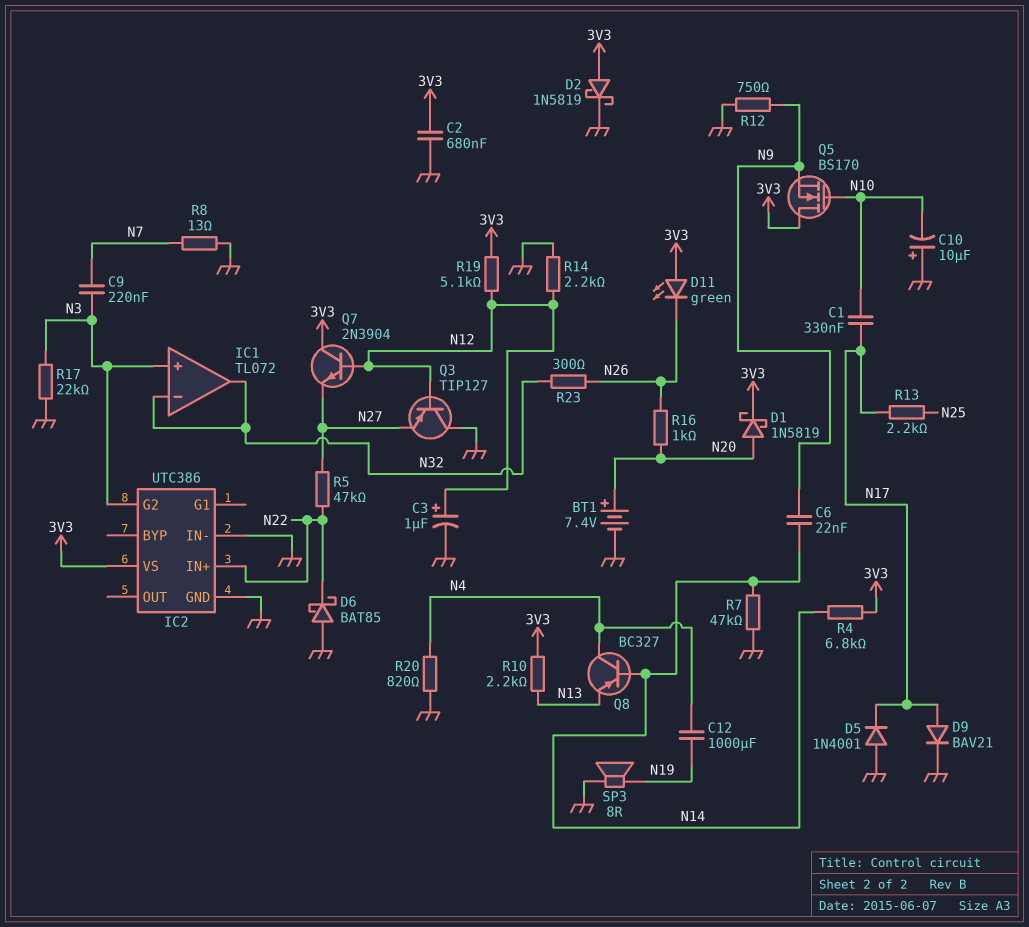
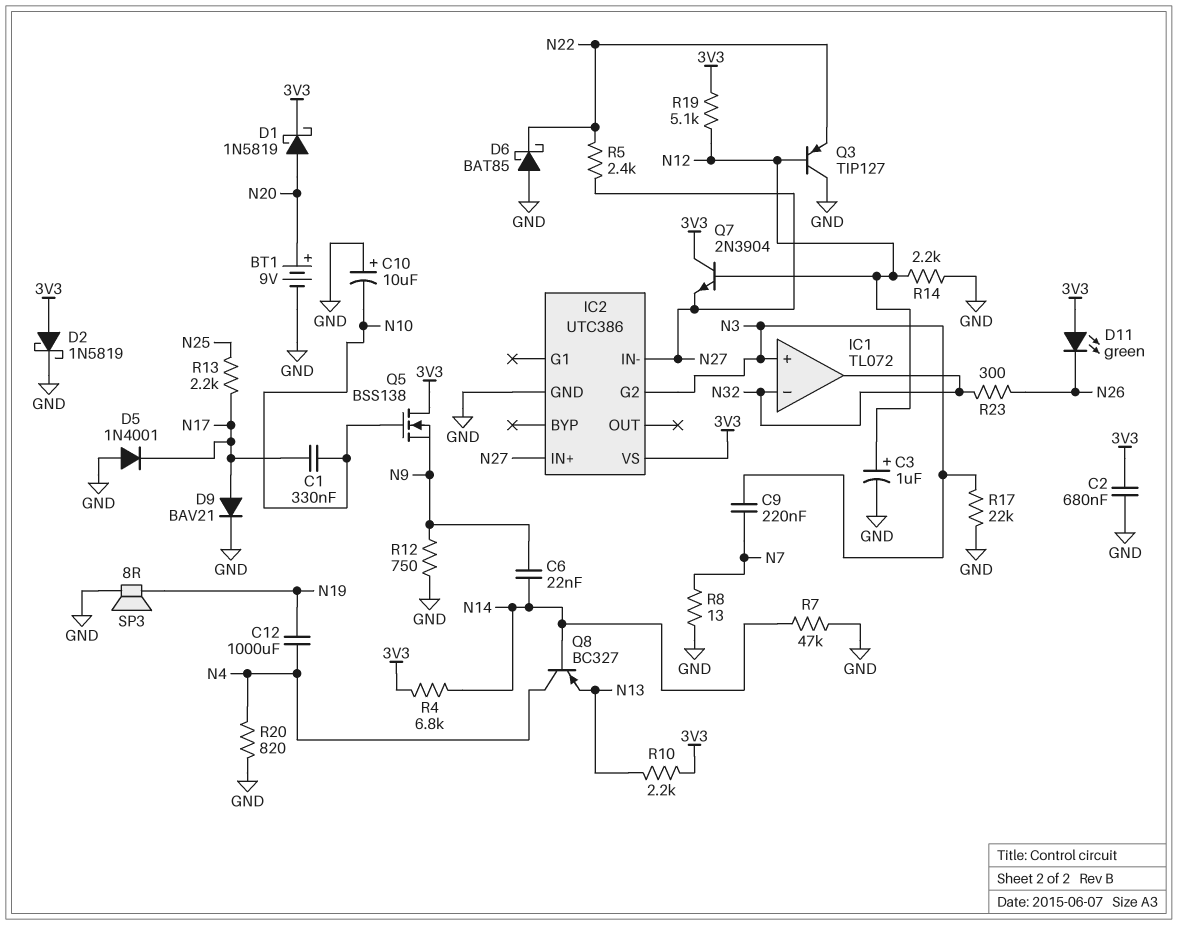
BT1: 7.4V (plus N20, minus GND) -> 9V (plus N20, minus GND)
IC2 pin IN+: N22 -> N27
IC2 pin IN-: GND -> N27
Q3: PNP TIP127 (B N12, C GND, E N27) -> PNP TIP127 (B N12, C GND, E N22)
Q5: NMOS BS170 (G N10, D 3V3, S N9) -> NMOS BSS138 (G N10, D 3V3, S N9)
R5: 47k (N22, N27) -> 2.4k (N22, N27)
R16: 1k (N20, N26) -> none

